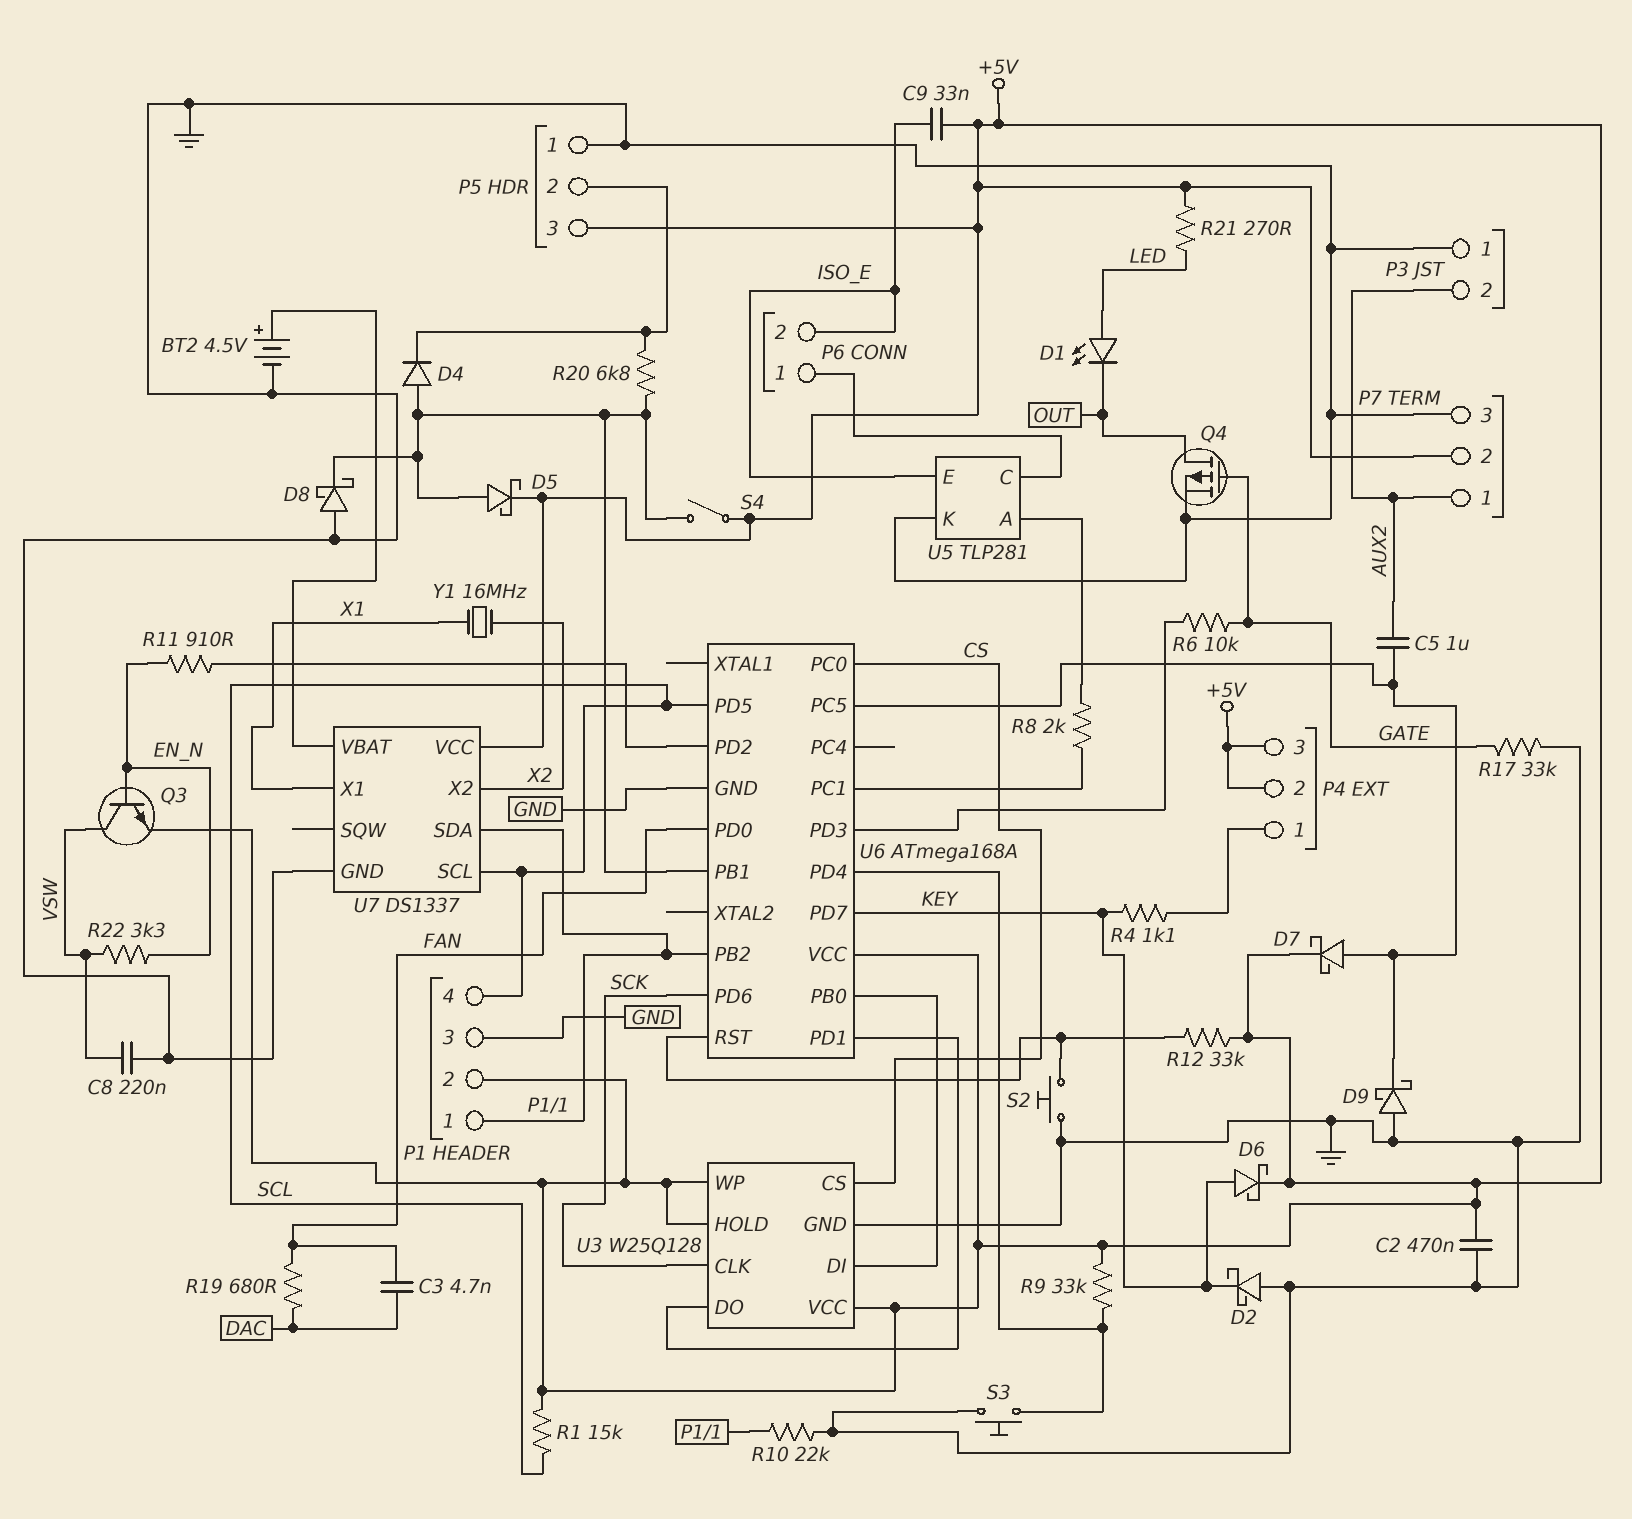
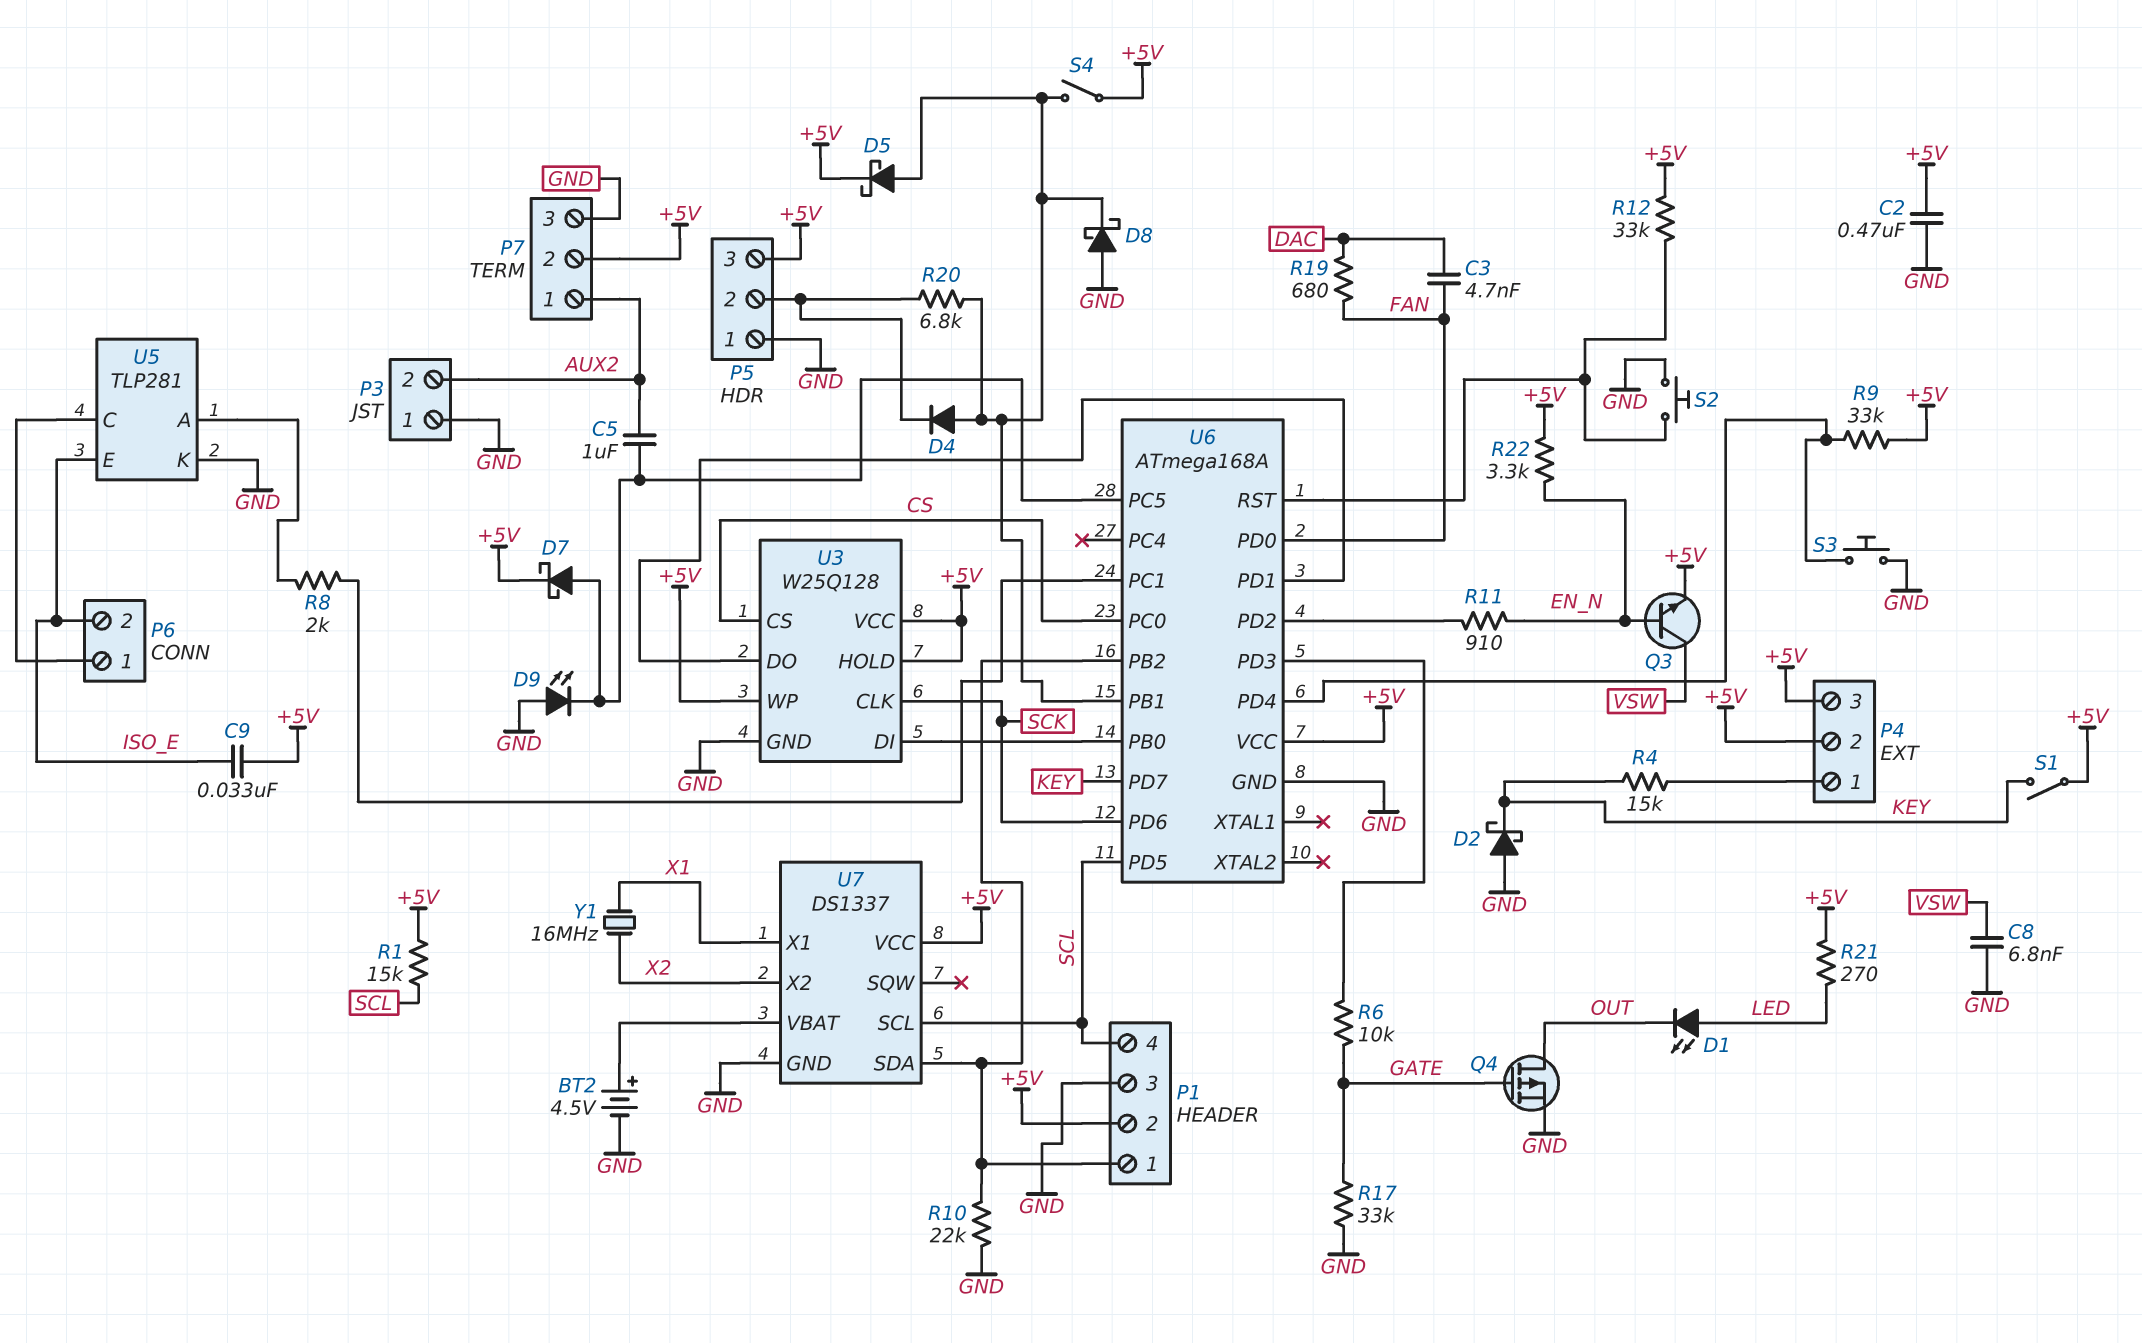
C8: 220nF (GND, VSW) -> 6.8nF (GND, VSW)
D6: schottky (A KEY, K +5V) -> none
D9: schottky (A GND, K U6/PC5) -> LED (A GND, K U6/PC5)
R4: 1.1k (KEY, P4/1) -> 15k (KEY, P4/1)
R22: 3.3k (EN_N, VSW) -> 3.3k (+5V, EN_N)
S1: none -> switch (+5V, KEY)

